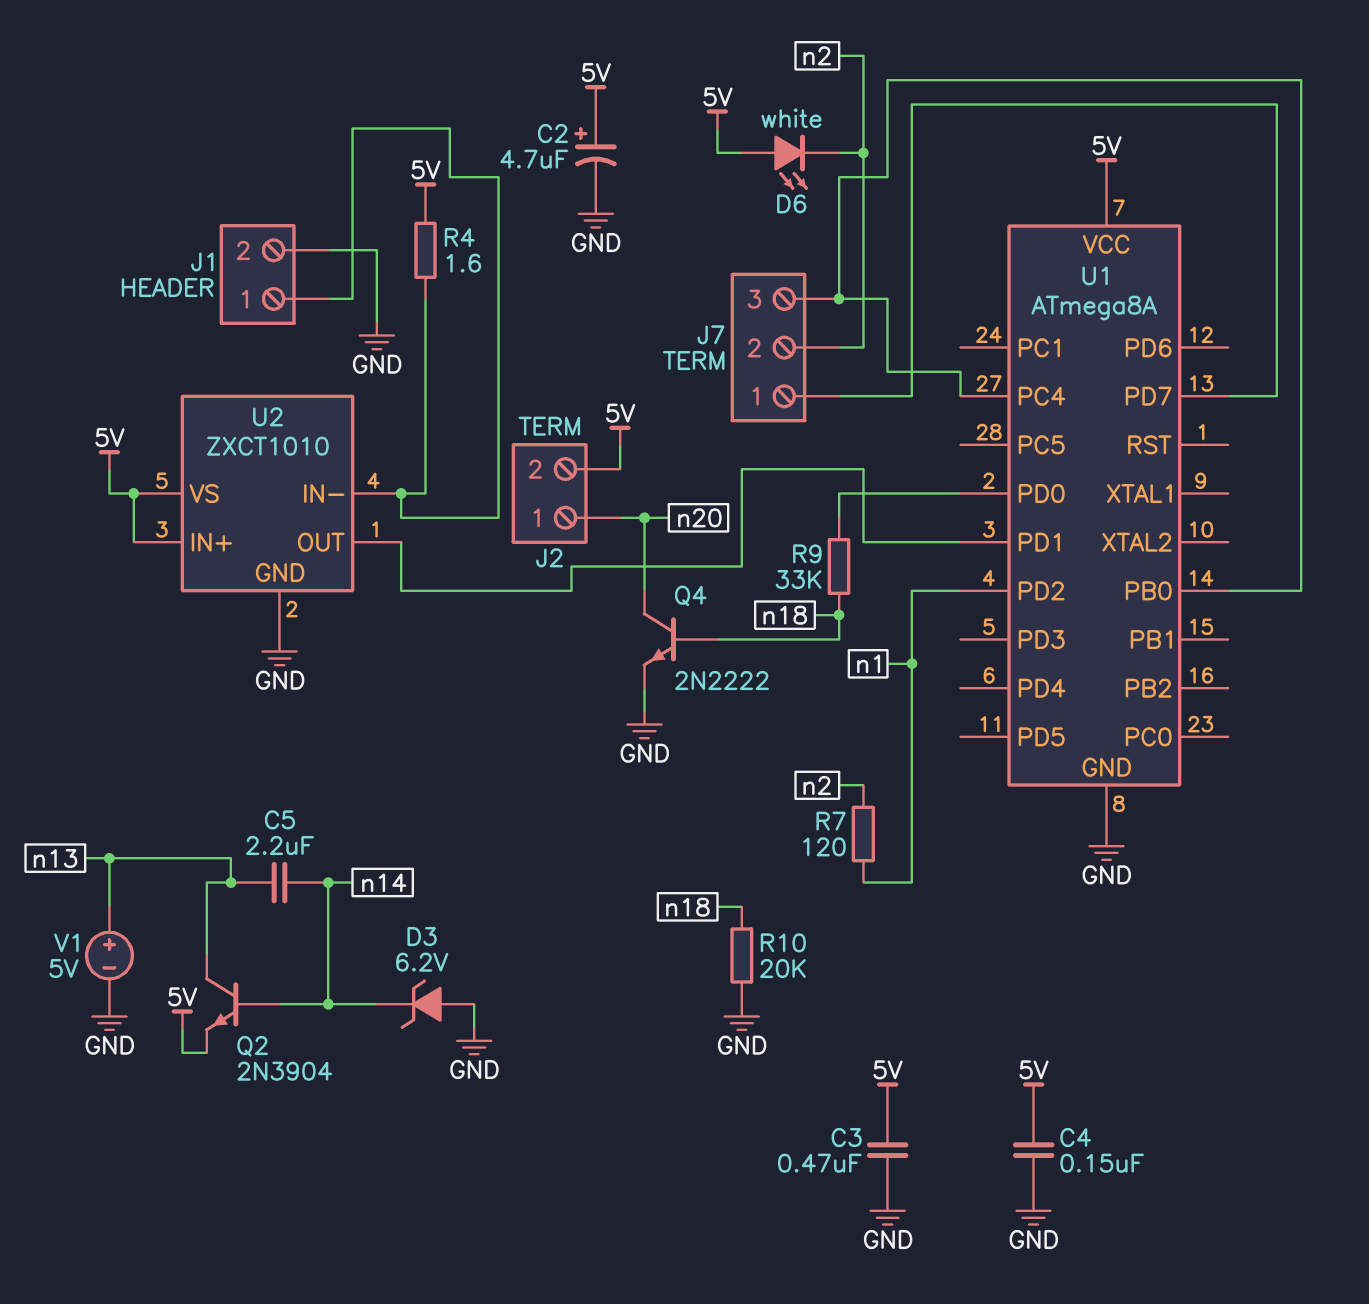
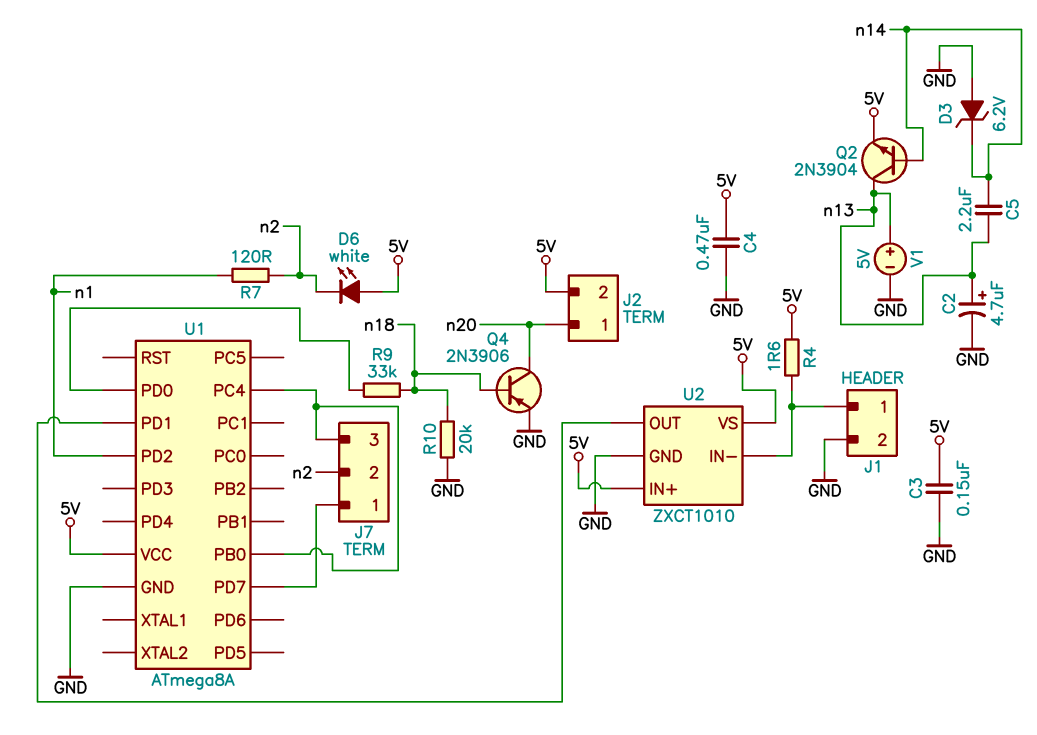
C2: 4.7uF (plus 5V, minus GND) -> 4.7uF (plus n13, minus GND)
C3: 470nF (5V, GND) -> 150nF (5V, GND)
C4: 150nF (5V, GND) -> 470nF (5V, GND)
Q4: NPN 2N2222 (B n18, C n20, E GND) -> PNP 2N3906 (B n18, C n20, E GND)

